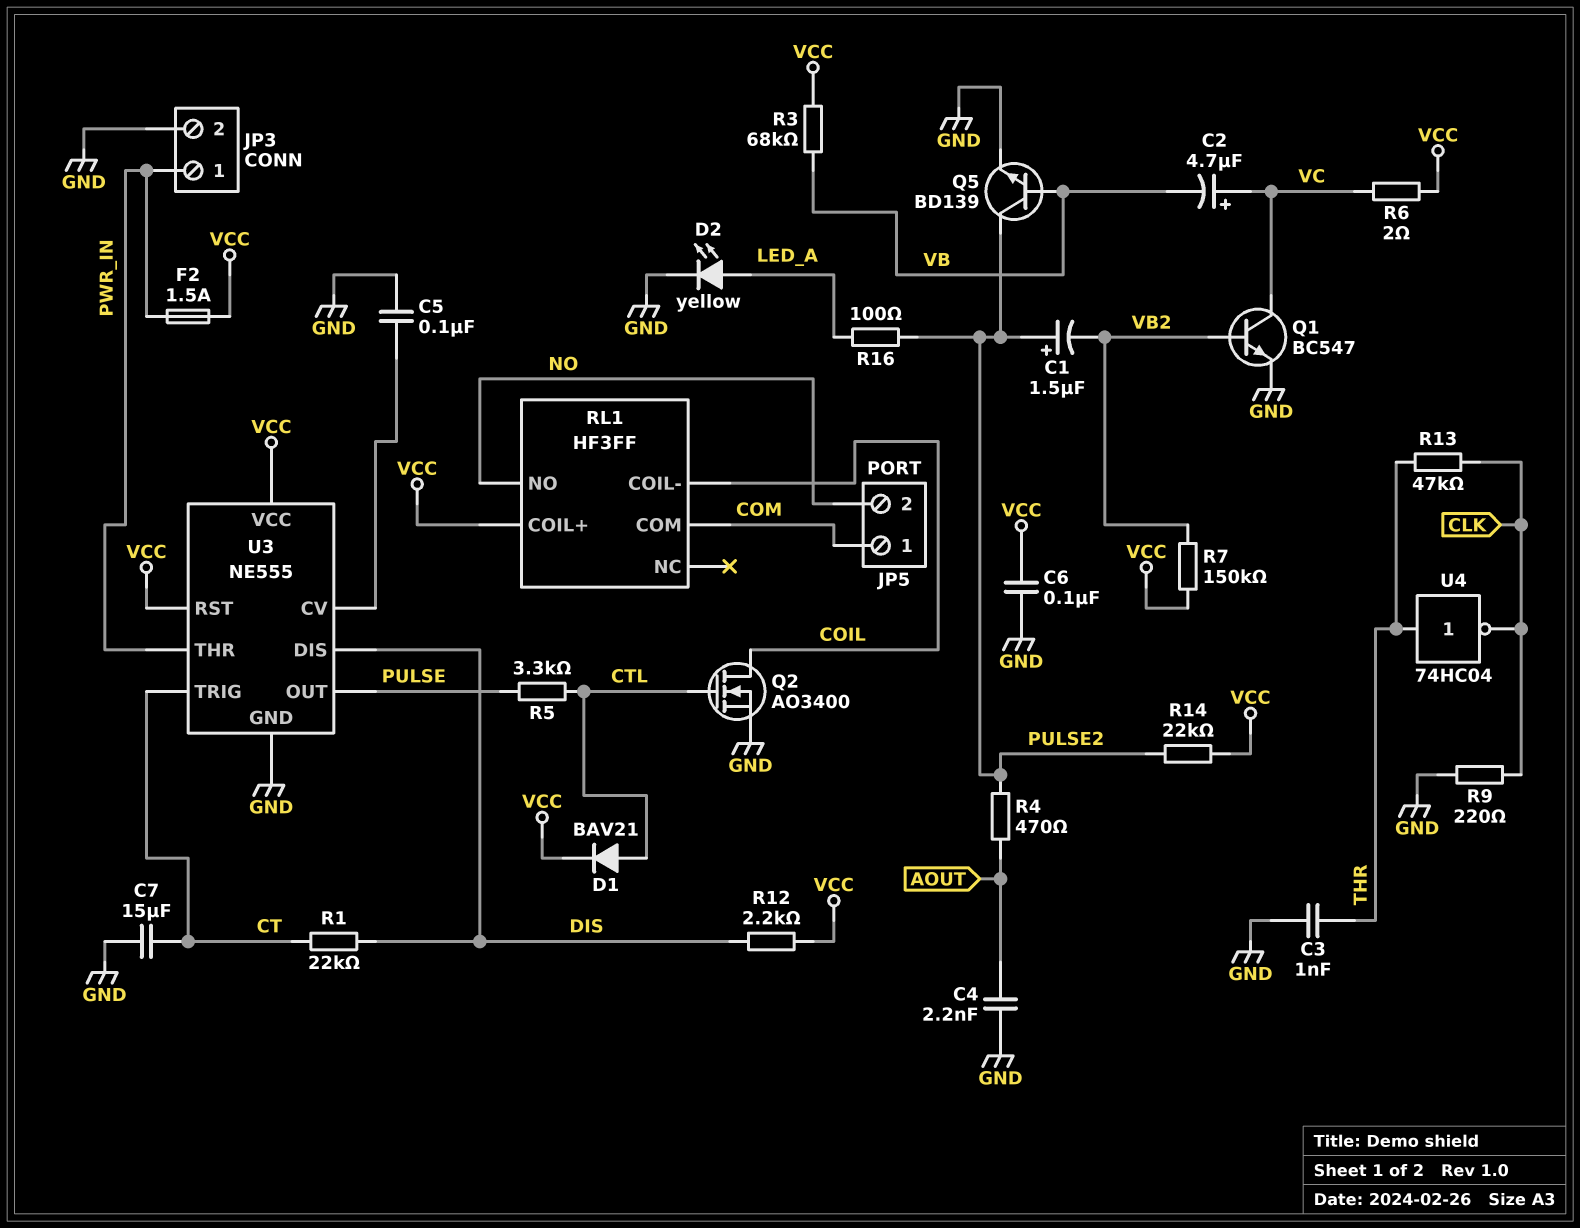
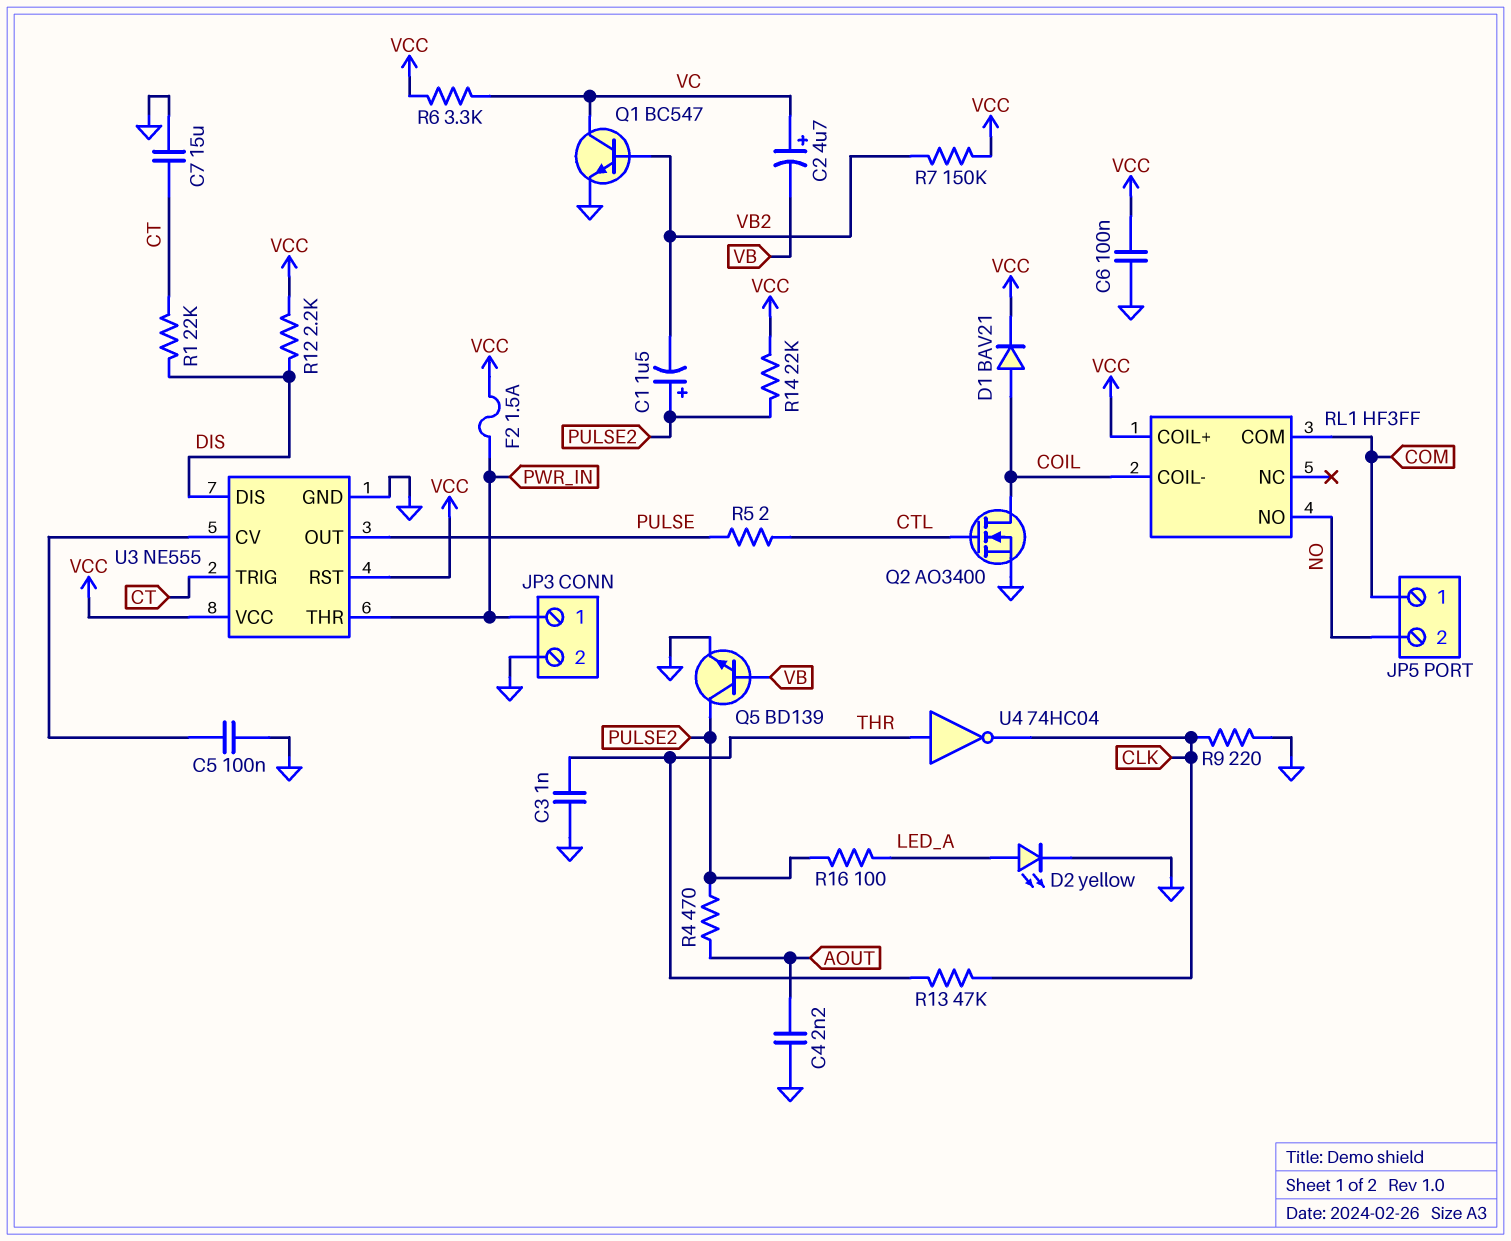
D1: diode BAV21 (A CTL, K VCC) -> diode BAV21 (A COIL, K VCC)
R3: 68k (VB, VCC) -> none
R5: 3.3k (CTL, PULSE) -> 2 (CTL, PULSE)
R6: 2 (VC, VCC) -> 3.3k (VC, VCC)

